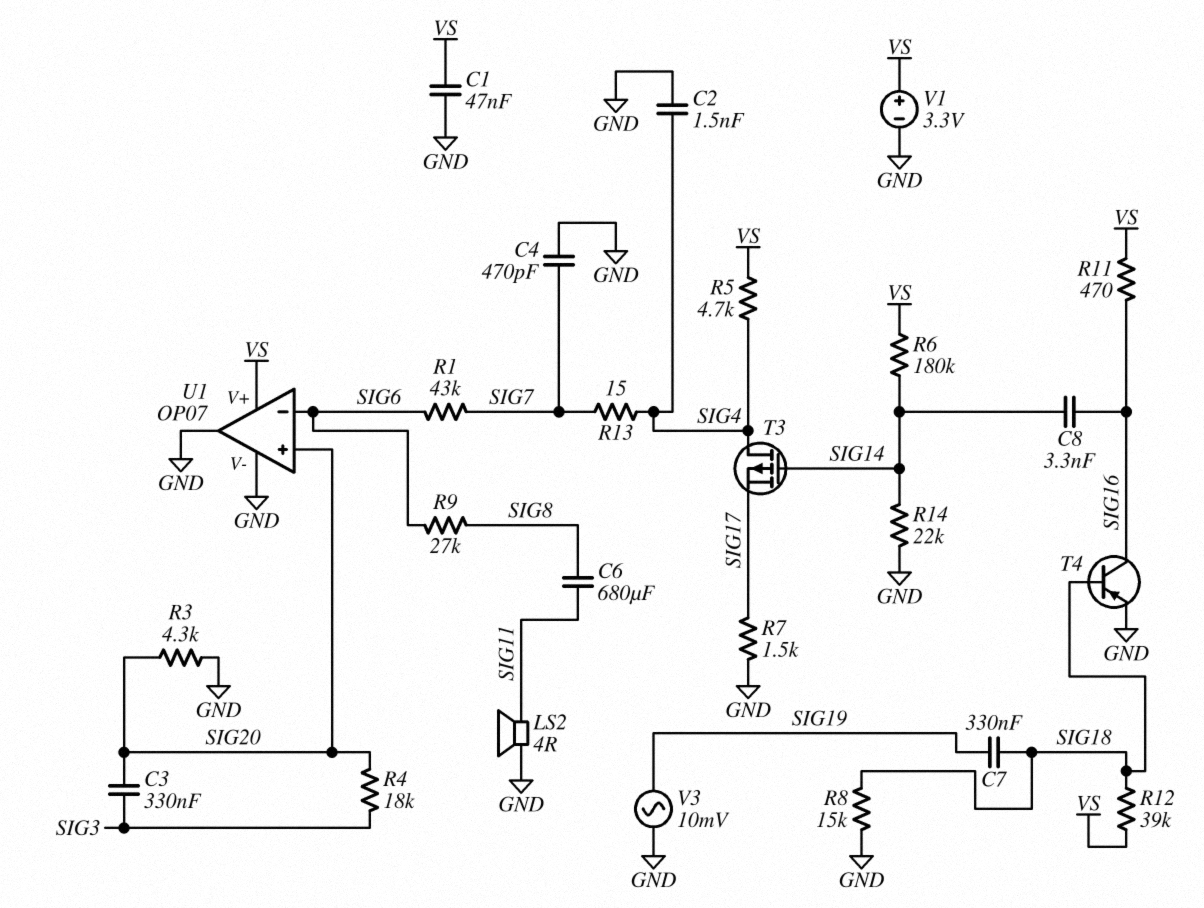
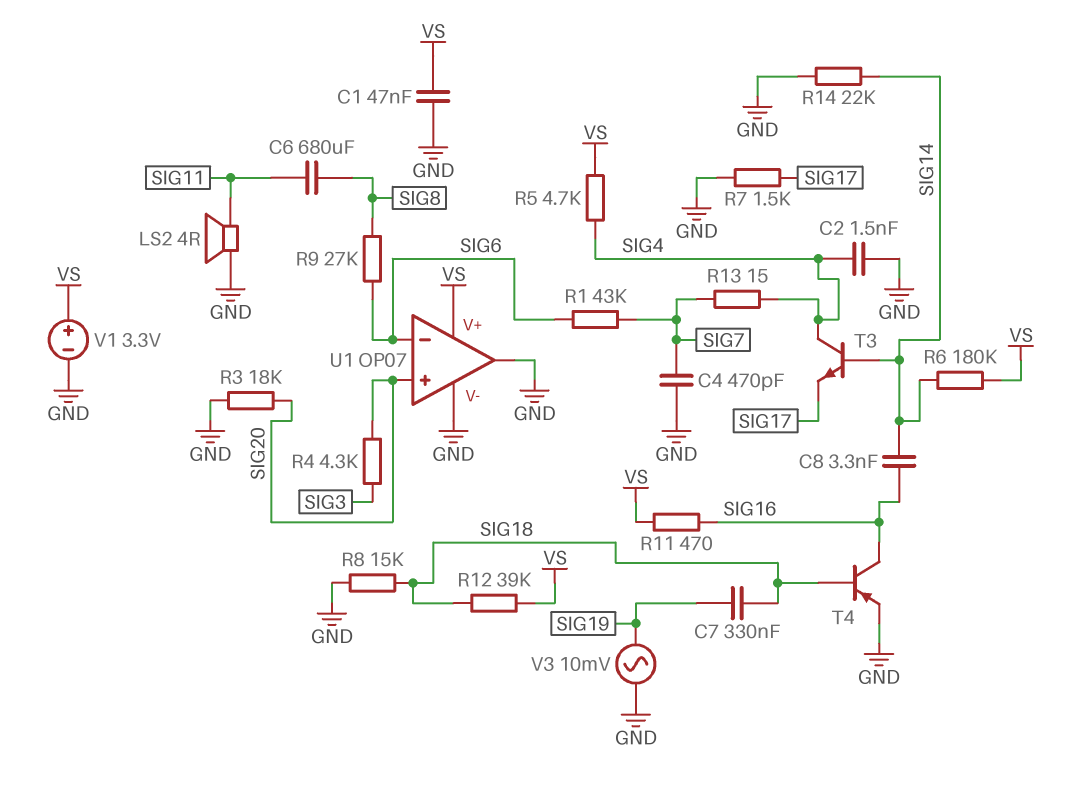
C3: 330nF (SIG3, SIG20) -> none
R3: 4.3k (GND, SIG20) -> 18k (GND, SIG20)
R4: 18k (SIG3, SIG20) -> 4.3k (SIG3, SIG20)
T3: PMOS (G SIG14, D SIG4, S SIG17) -> NPN (B SIG14, C SIG4, E SIG17)

